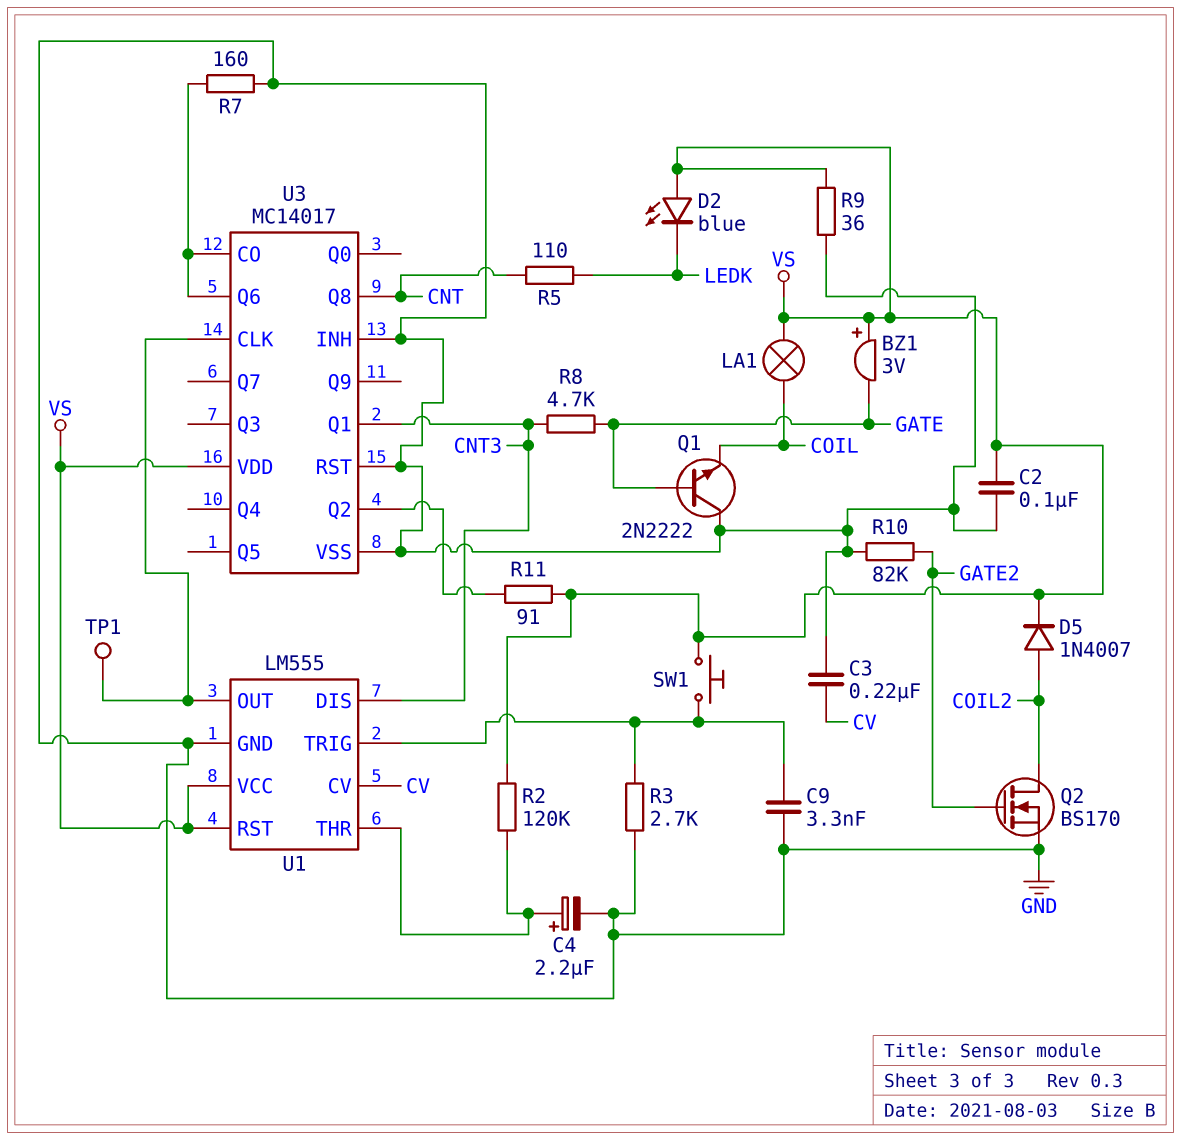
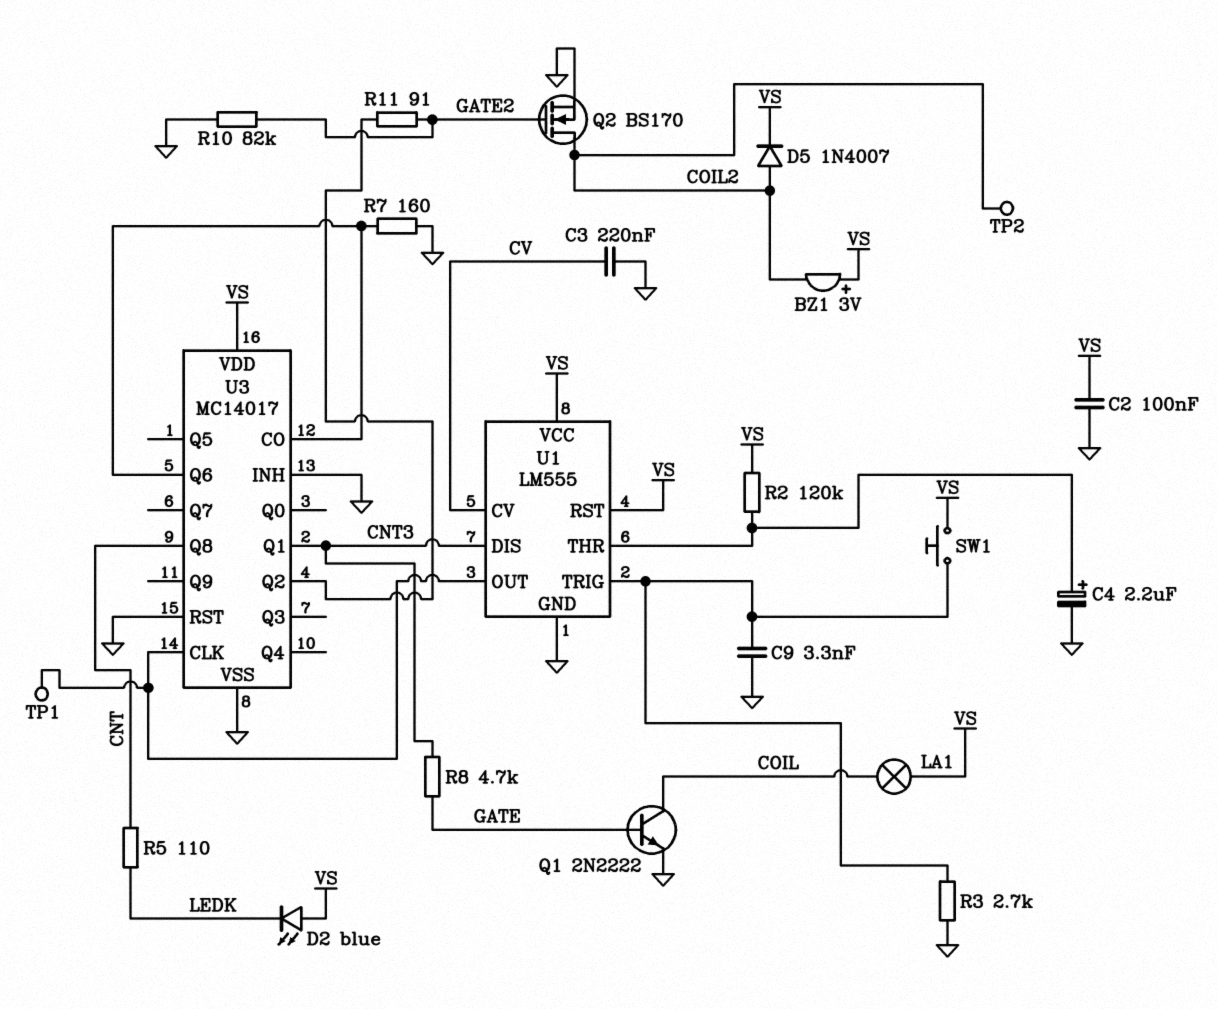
BZ1: buzzer 3V (plus VS, minus GATE) -> buzzer 3V (plus VS, minus COIL2)
Q1: NPN 2N2222 (B GATE, C GND, E COIL) -> NPN 2N2222 (B GATE, C COIL, E GND)
R9: 36 (GND, VS) -> none
R11: 91 (U3/Q2, VS) -> 91 (GATE2, U3/Q2)
TP2: none -> test point (COIL2)

